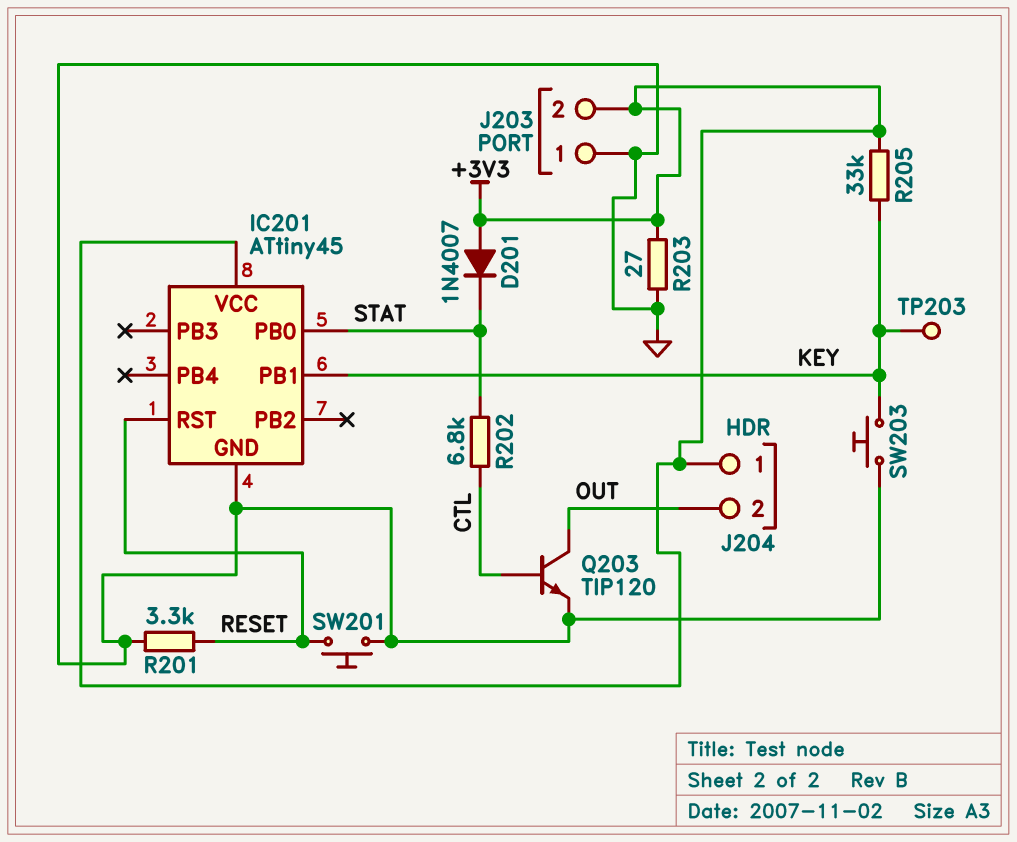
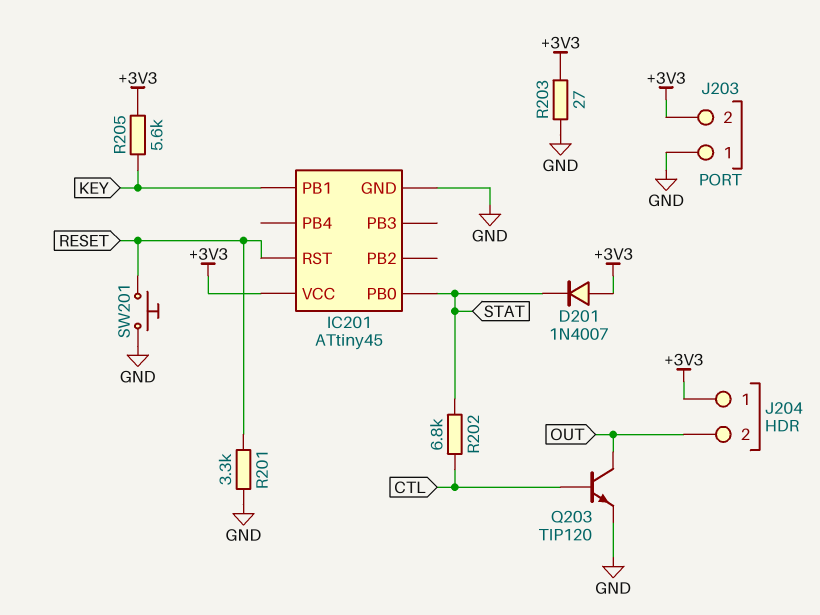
R205: 33k (+3V3, KEY) -> 5.6k (+3V3, KEY)
SW203: button (GND, KEY) -> none
TP203: test point (KEY) -> none

